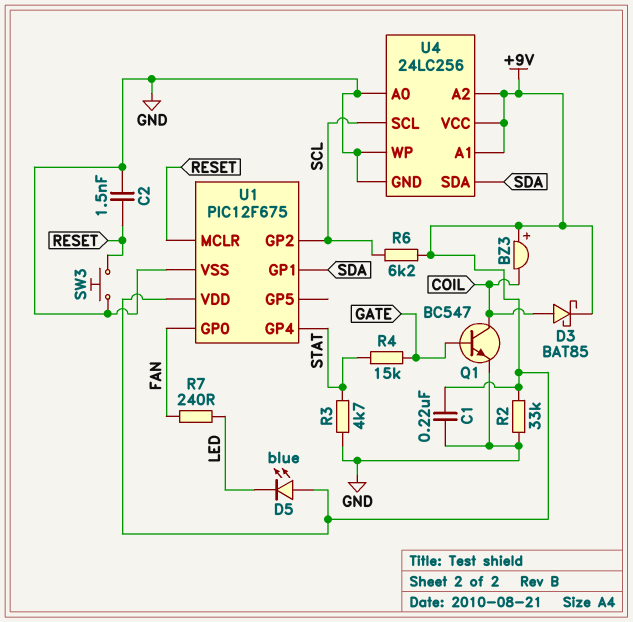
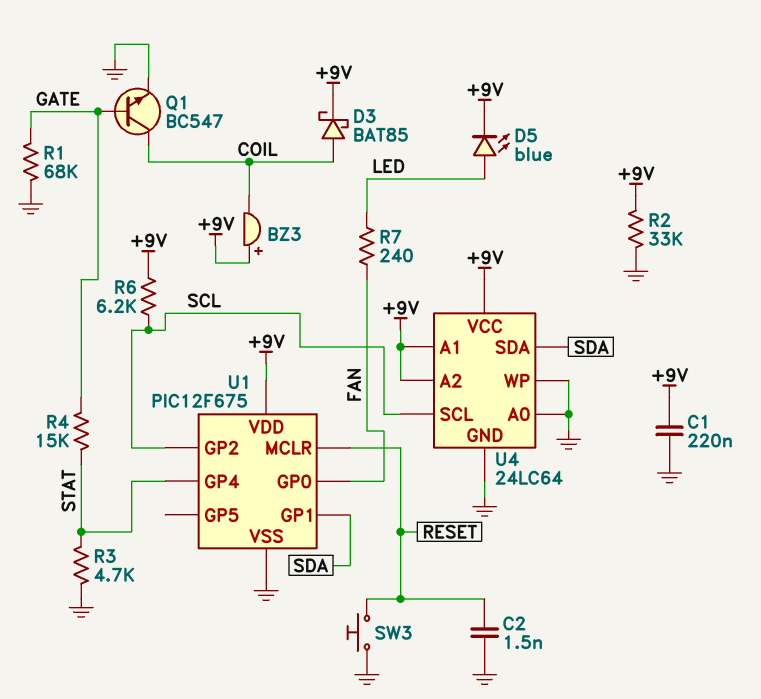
D5: LED blue (A +9V, K LED) -> LED blue (A LED, K +9V)
R1: none -> 68k (GATE, GND)
U4: 24LC256 -> 24LC64

